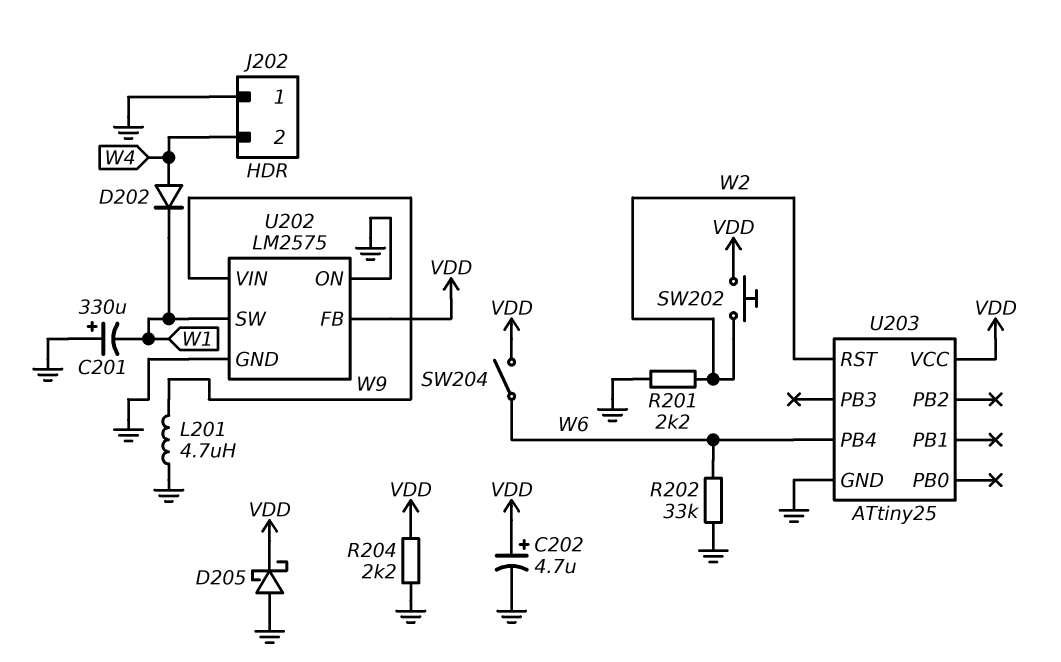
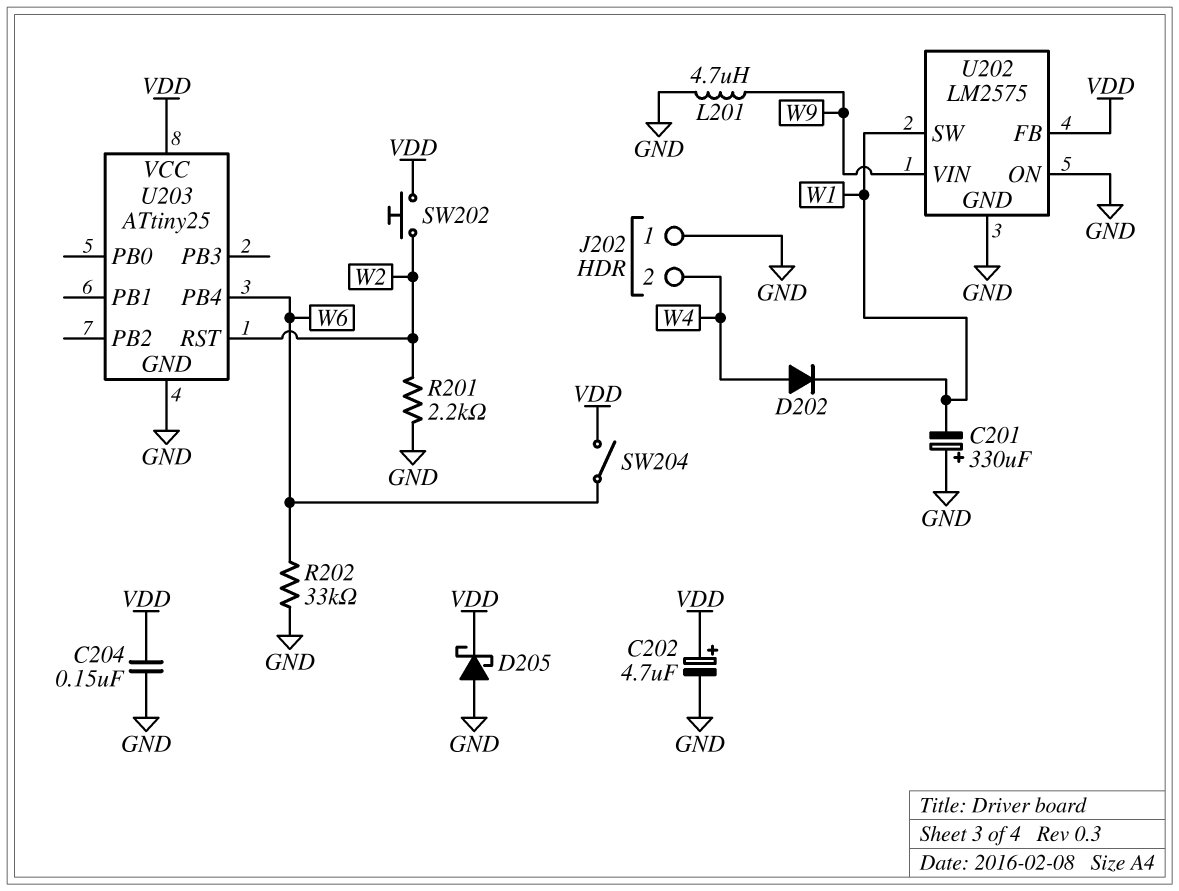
C204: none -> 150nF (GND, VDD)
R204: 2.2k (GND, VDD) -> none

